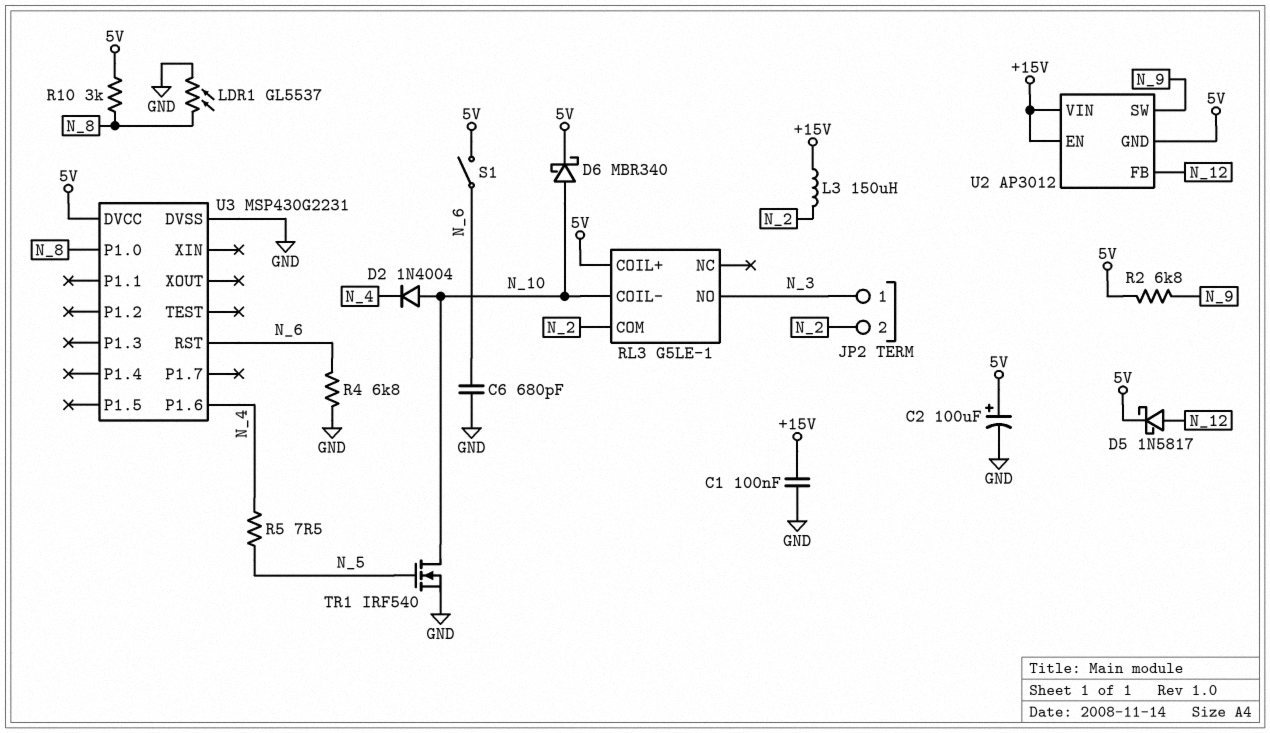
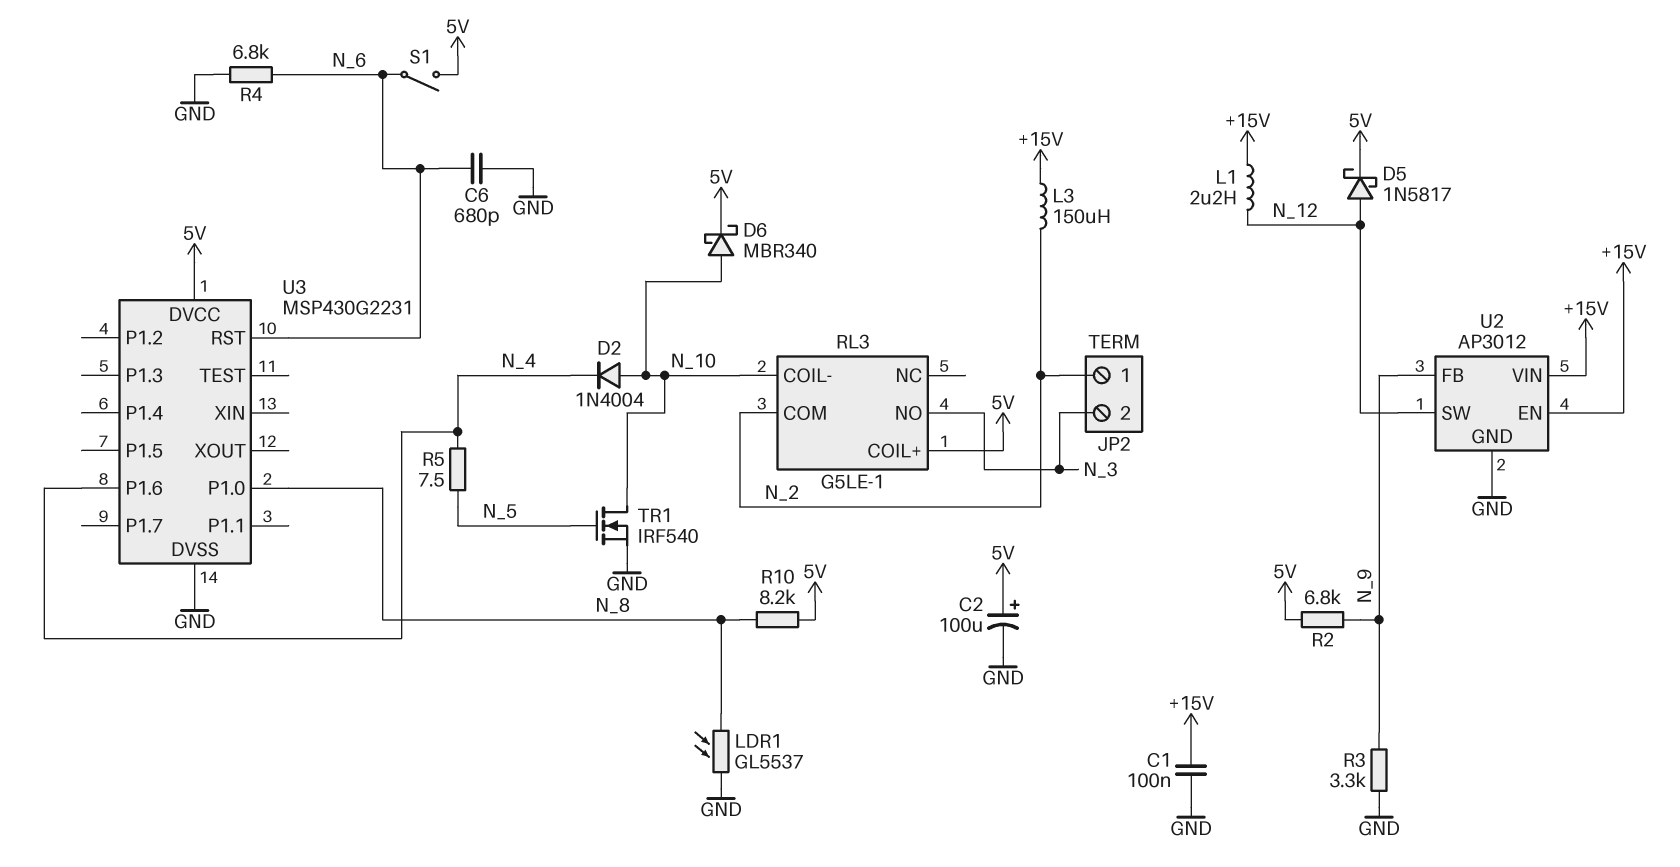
JP2 pin 1: N_3 -> N_2
JP2 pin 2: N_2 -> N_3
L1: none -> 2.2uH (+15V, N_12)
R3: none -> 3.3k (GND, N_9)
R10: 3k (5V, N_8) -> 8.2k (5V, N_8)
U2 pin FB: N_12 -> N_9
U2 pin GND: 5V -> GND
U2 pin SW: N_9 -> N_12

